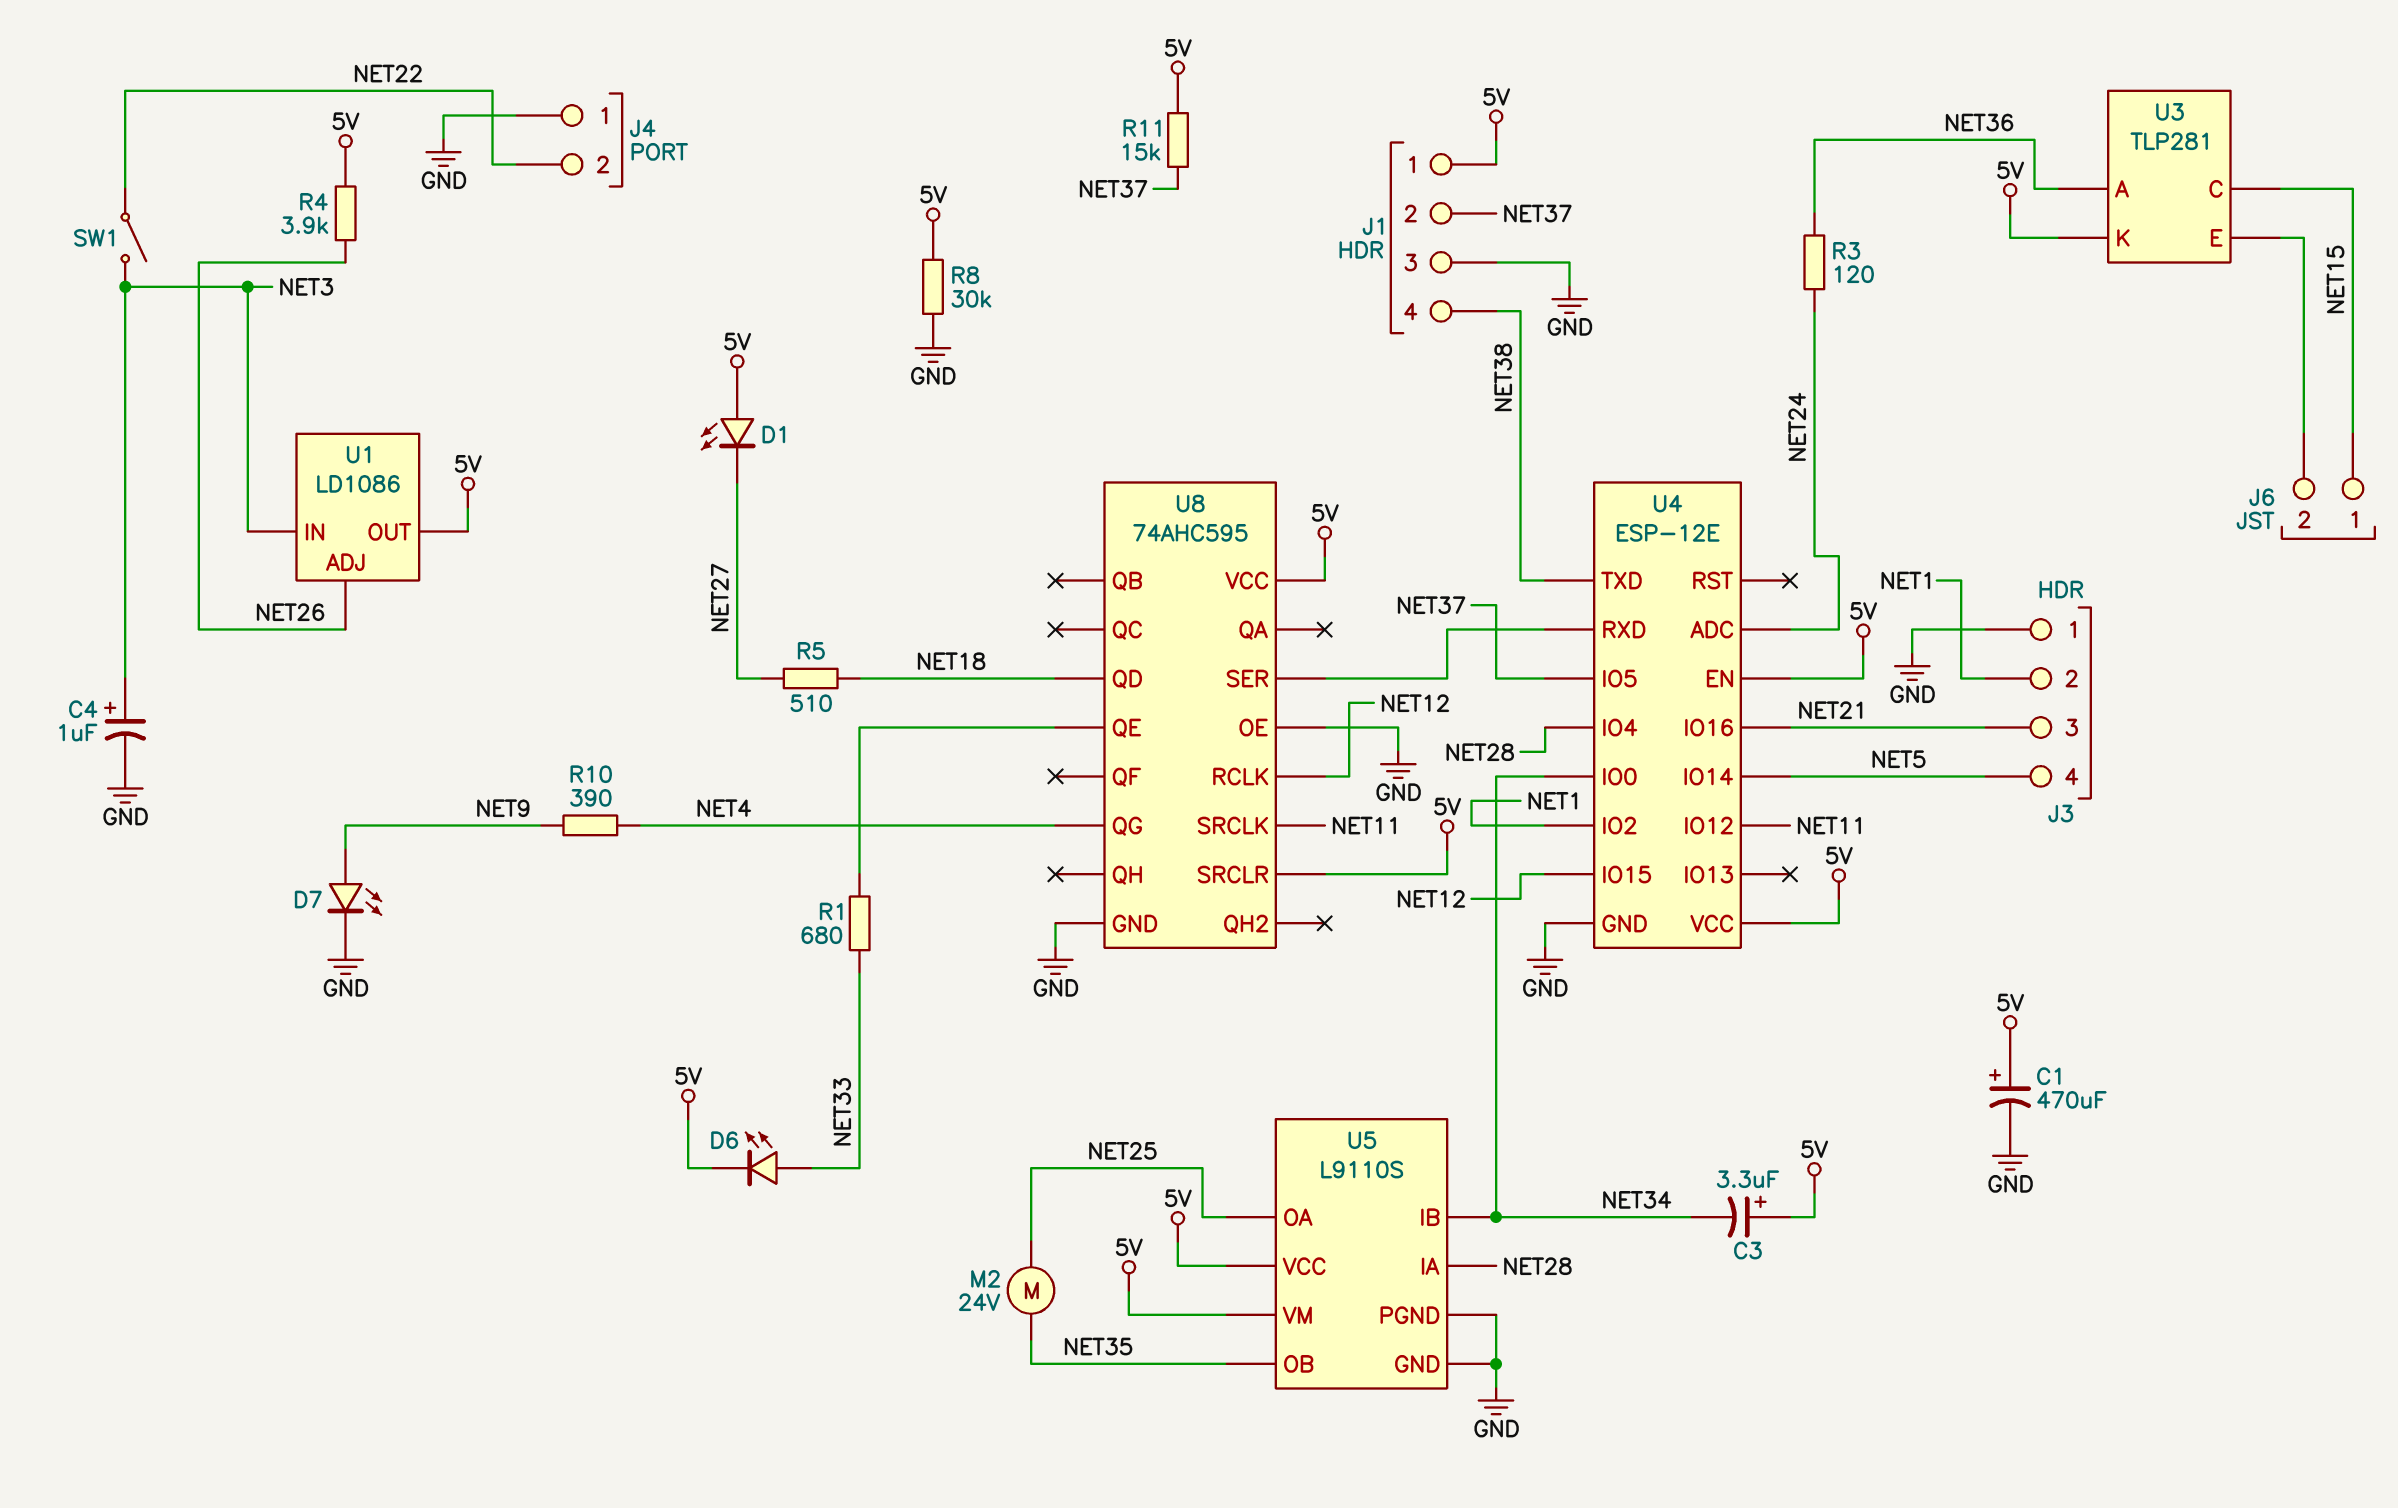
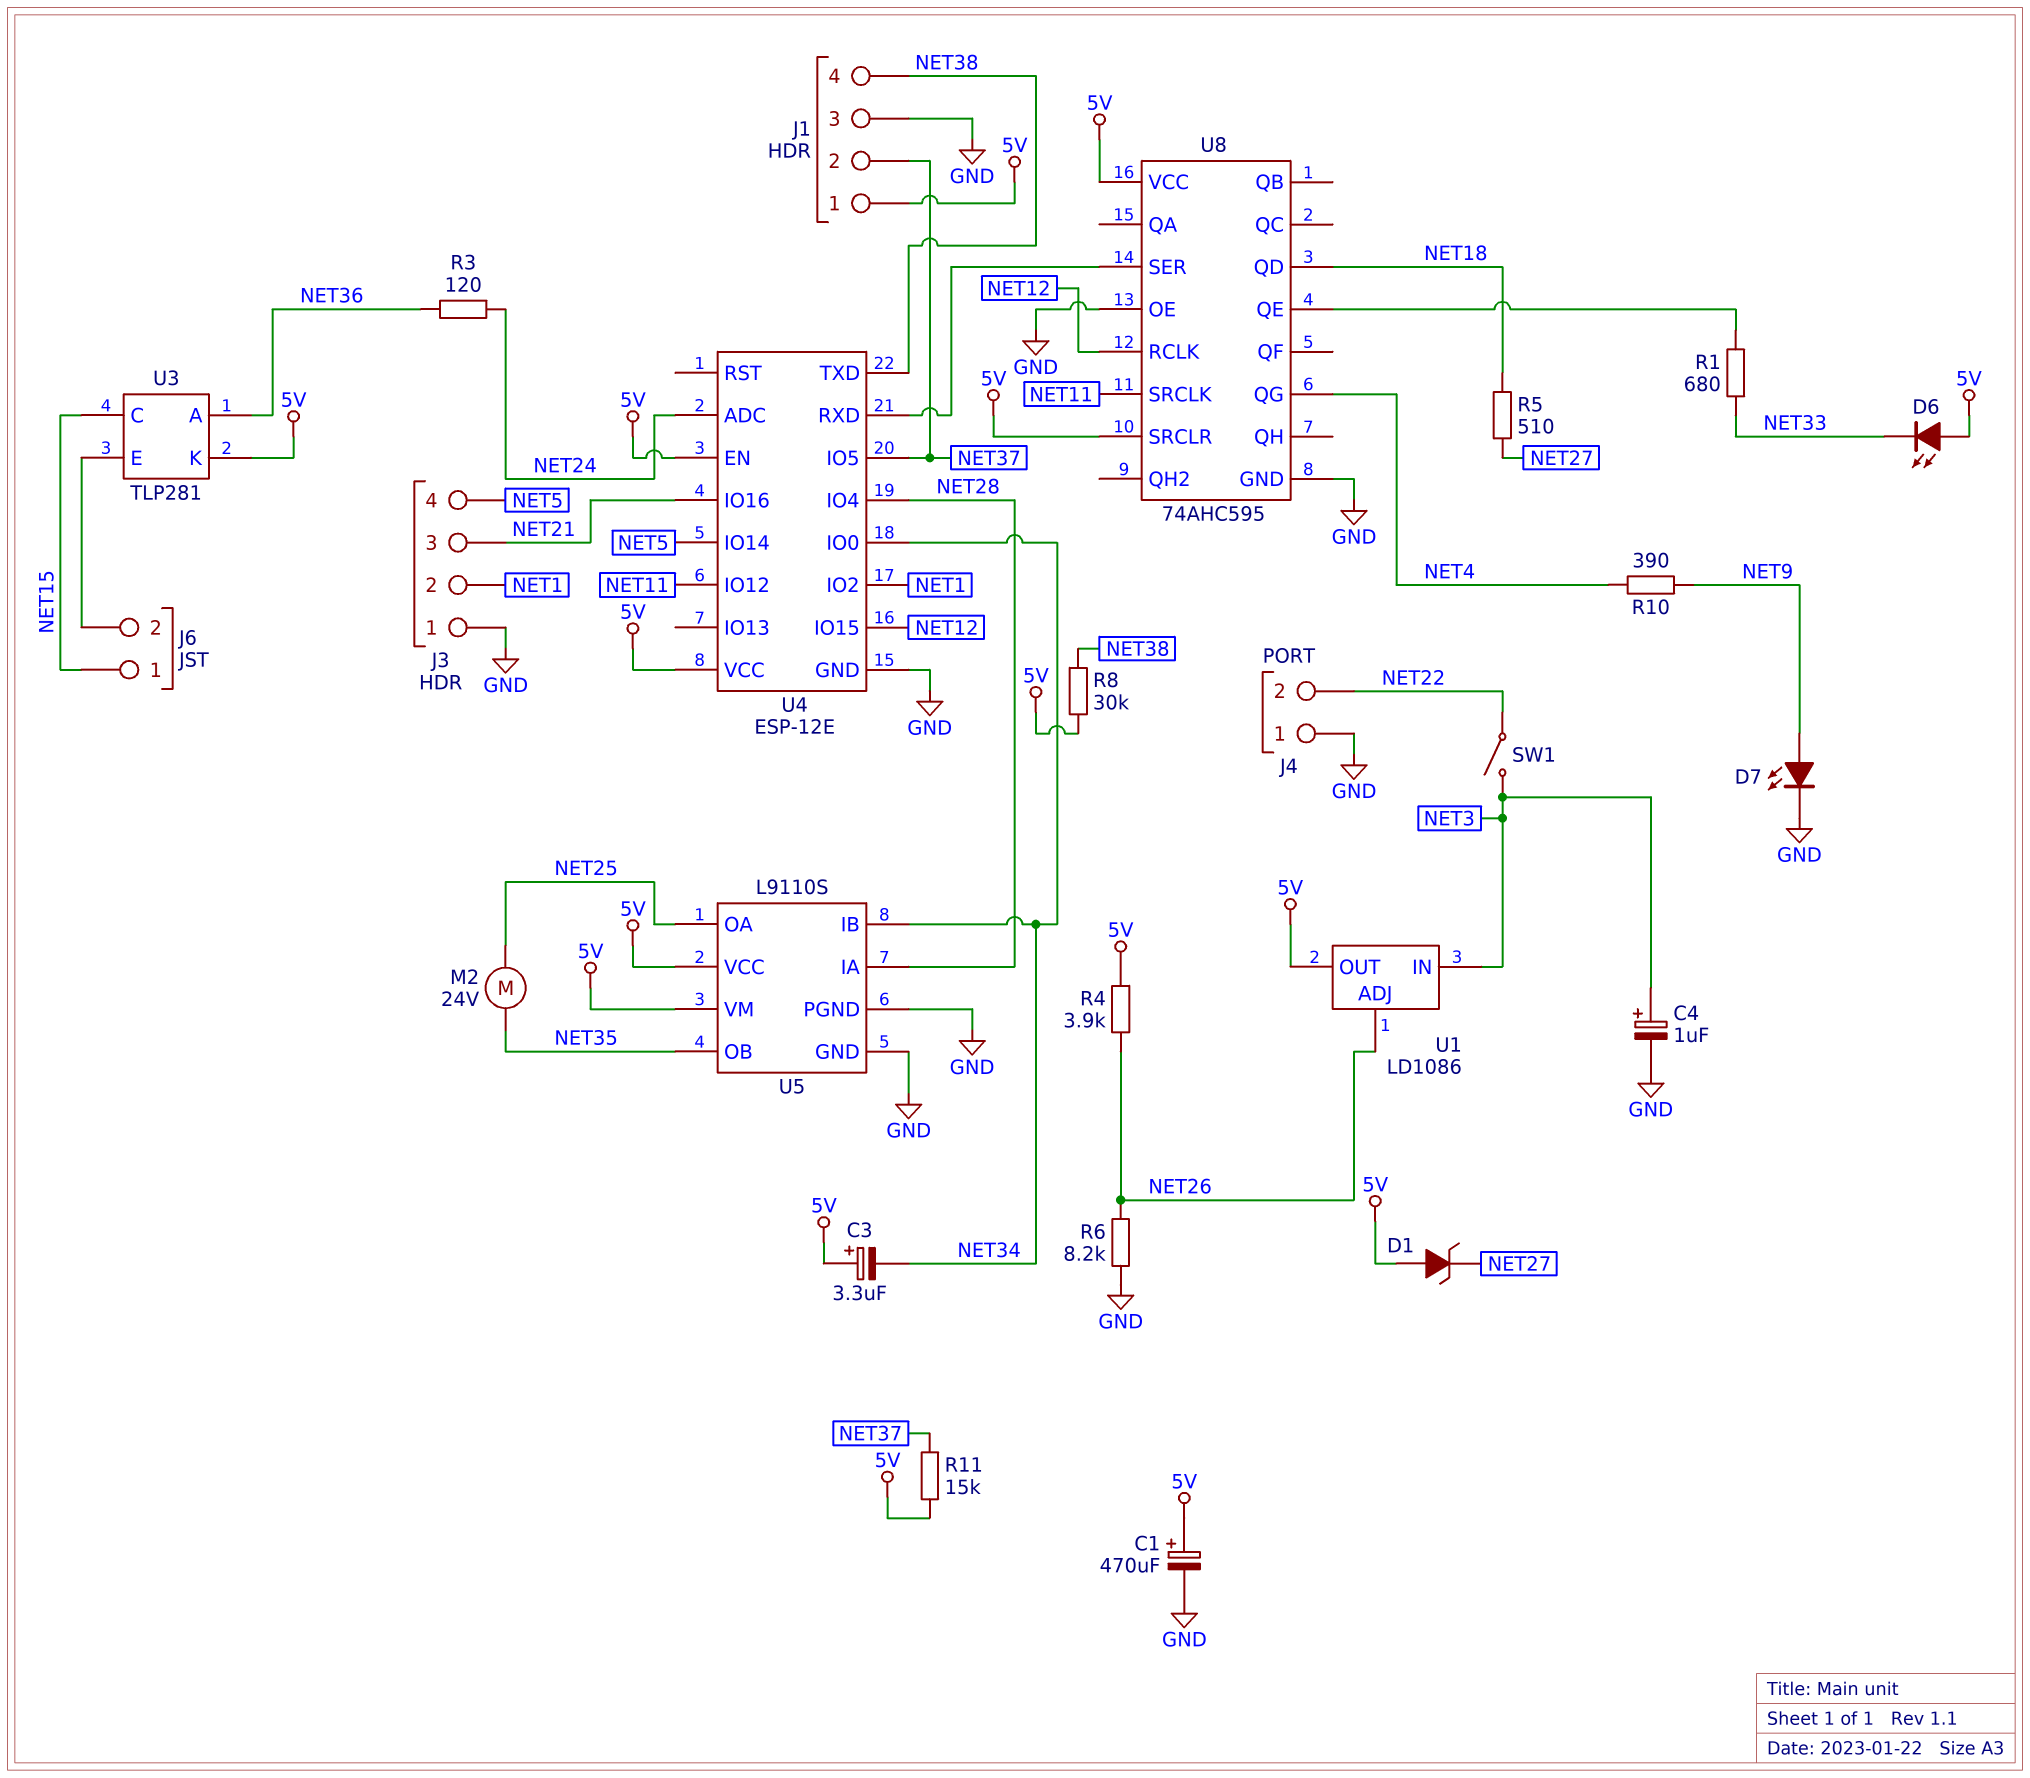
D1: LED (A 5V, K NET27) -> zener (A 5V, K NET27)
D6: LED (A NET33, K 5V) -> LED (A 5V, K NET33)
R6: none -> 8.2k (GND, NET26)
R8: 30k (5V, GND) -> 30k (5V, NET38)

